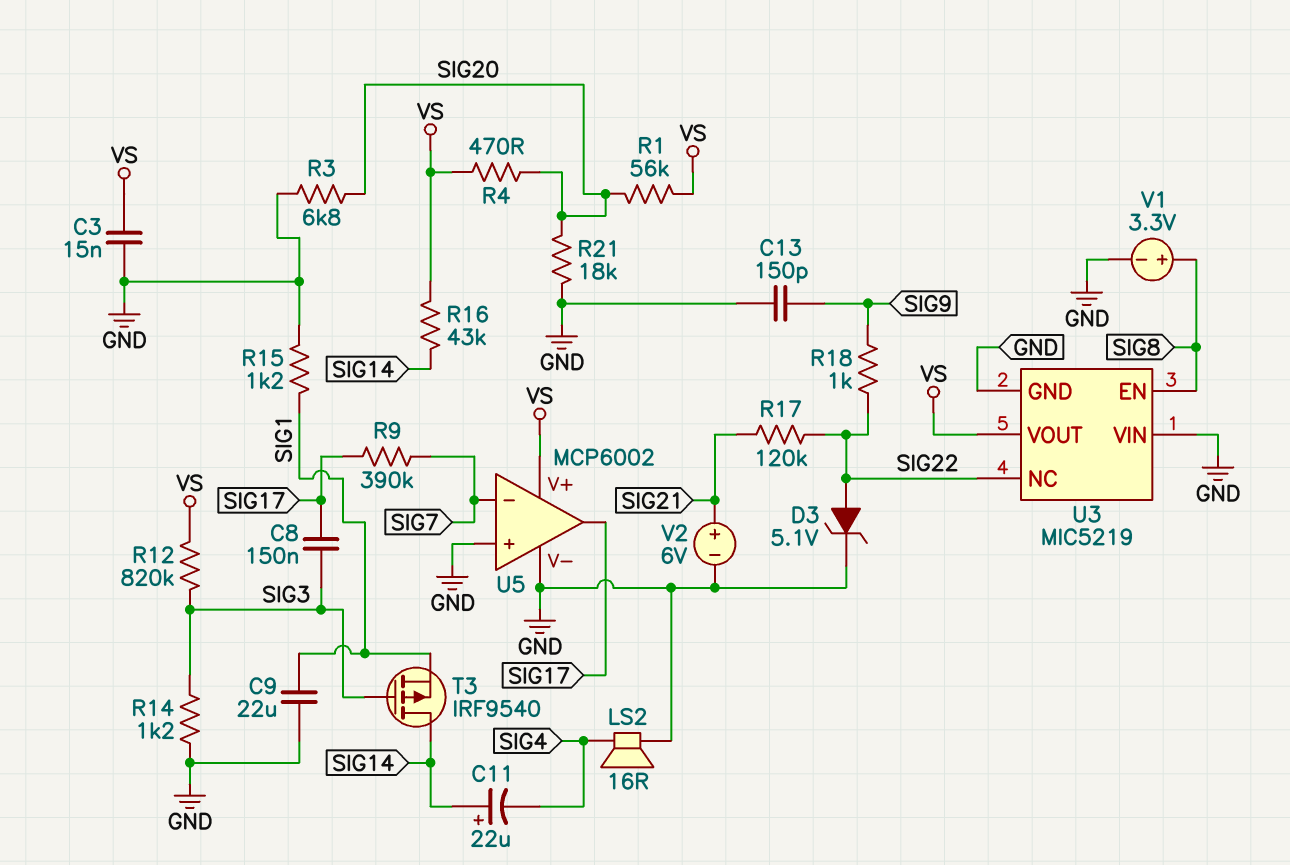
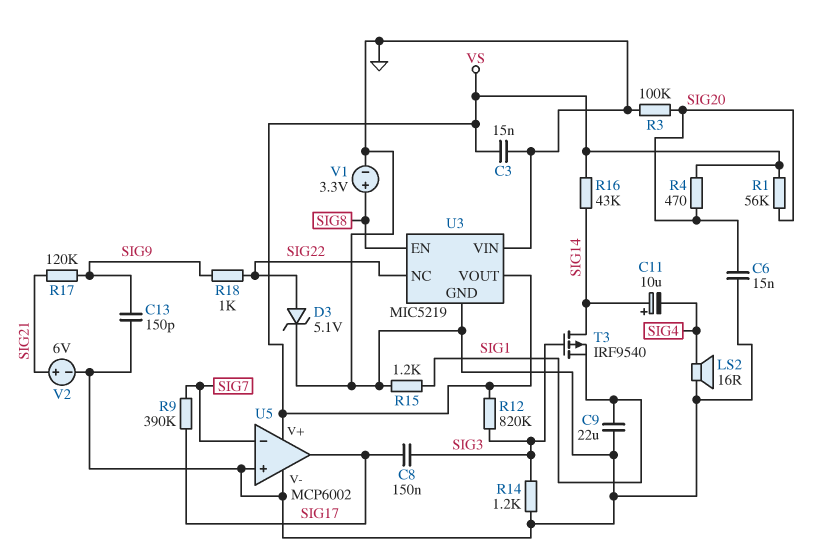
C6: none -> 15nF (GND, SIG20)
C11: 22uF (plus SIG14, minus SIG4) -> 10uF (plus SIG14, minus SIG4)
R3: 6.8k (GND, SIG20) -> 100k (GND, SIG20)
R17: 120k (SIG21, SIG22) -> 120k (SIG9, SIG21)
R21: 18k (GND, SIG20) -> none

